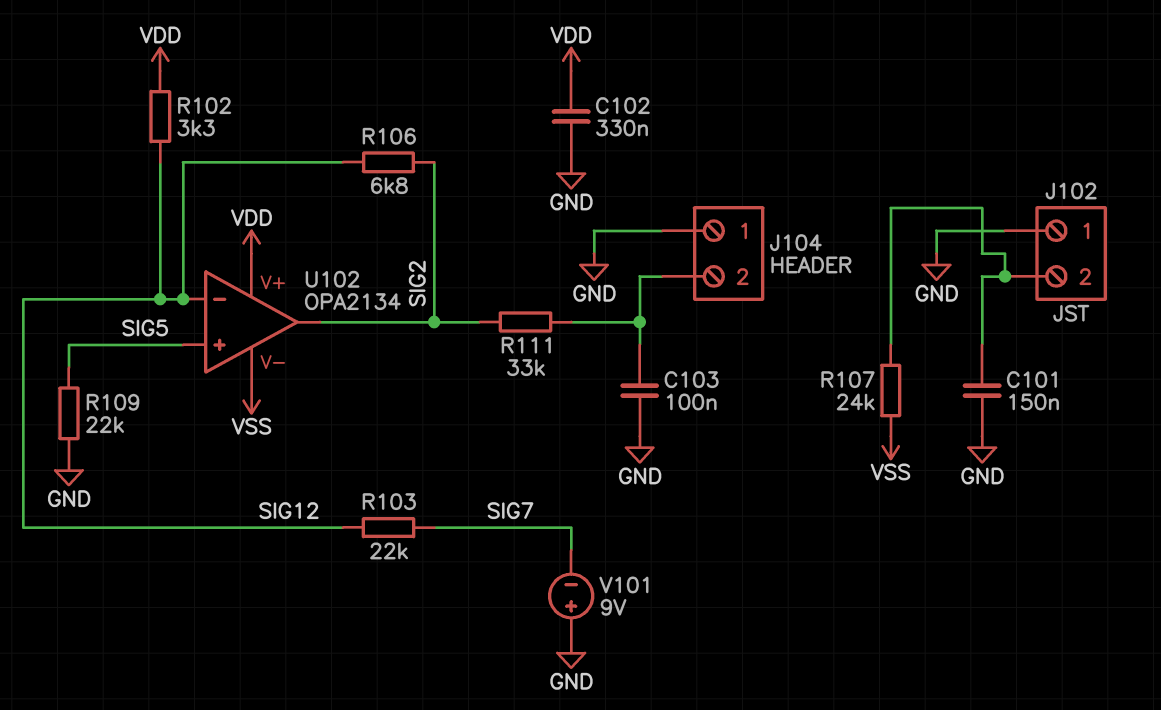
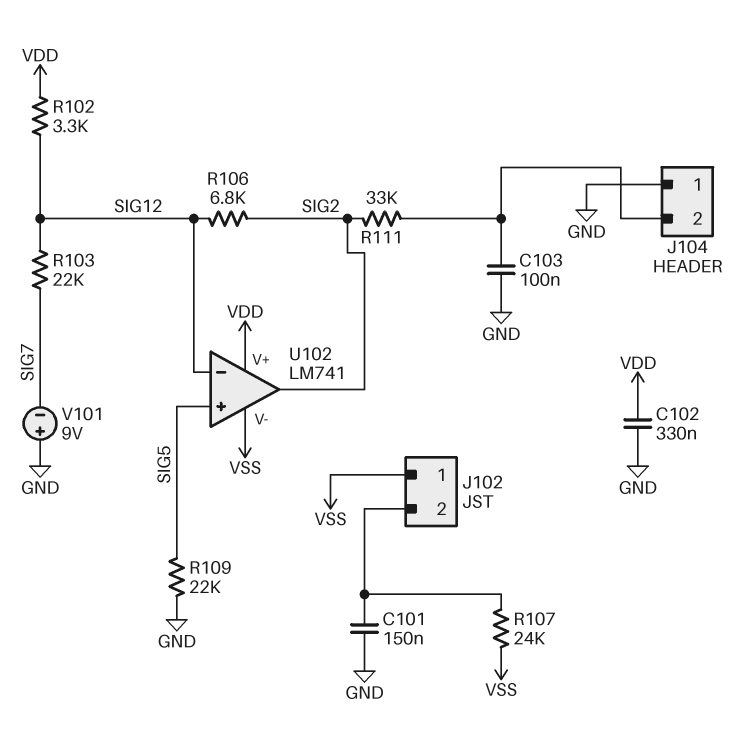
J102 pin 1: GND -> VSS
U102: OPA2134 -> LM741

